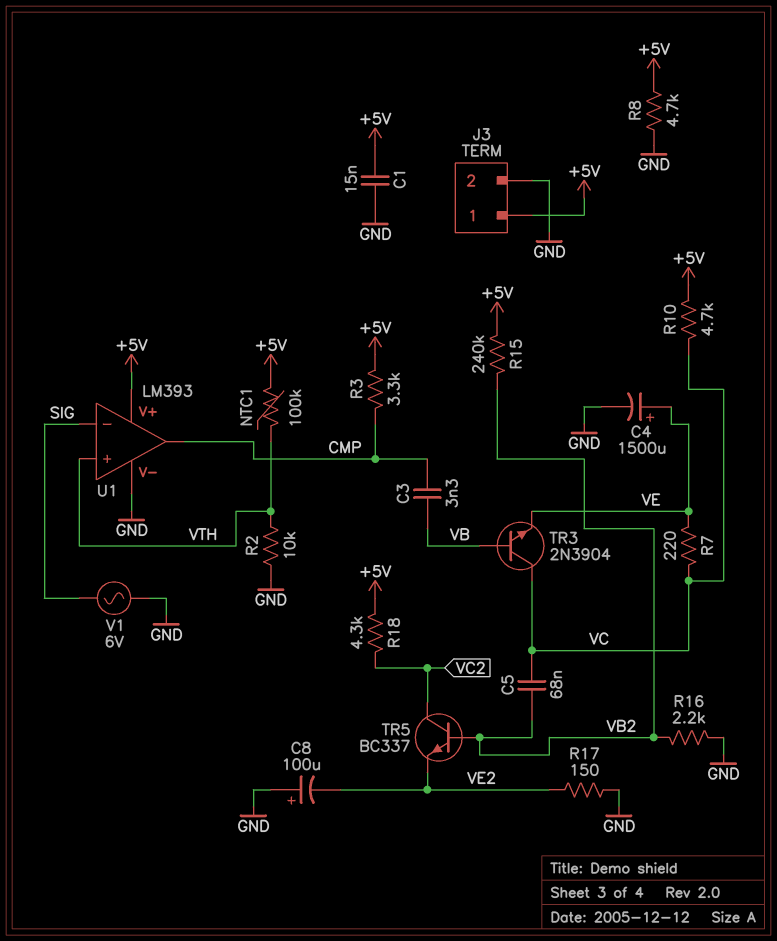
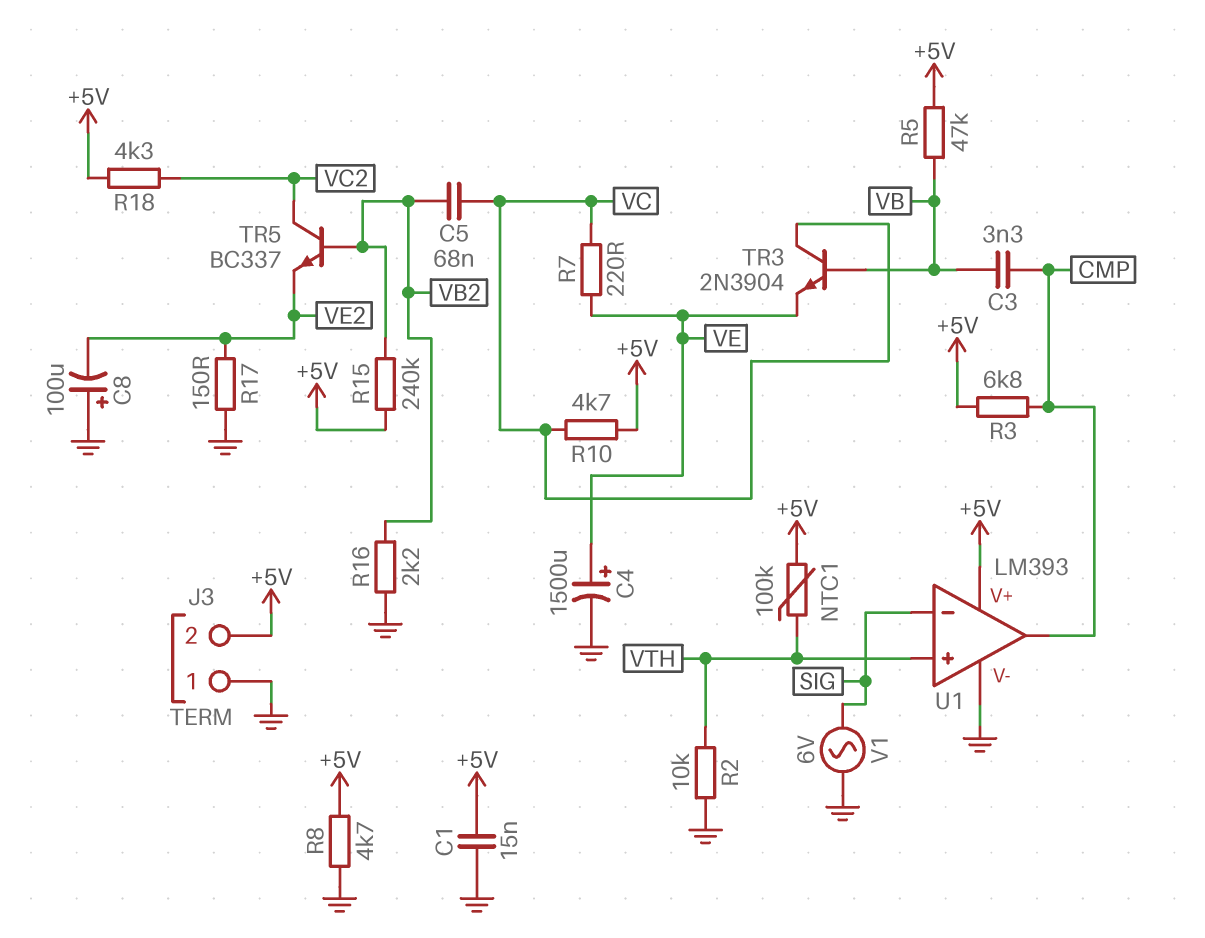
J3 pin 1: +5V -> GND
J3 pin 2: GND -> +5V
R3: 3.3k (+5V, CMP) -> 6.8k (+5V, CMP)
R5: none -> 47k (+5V, VB)

